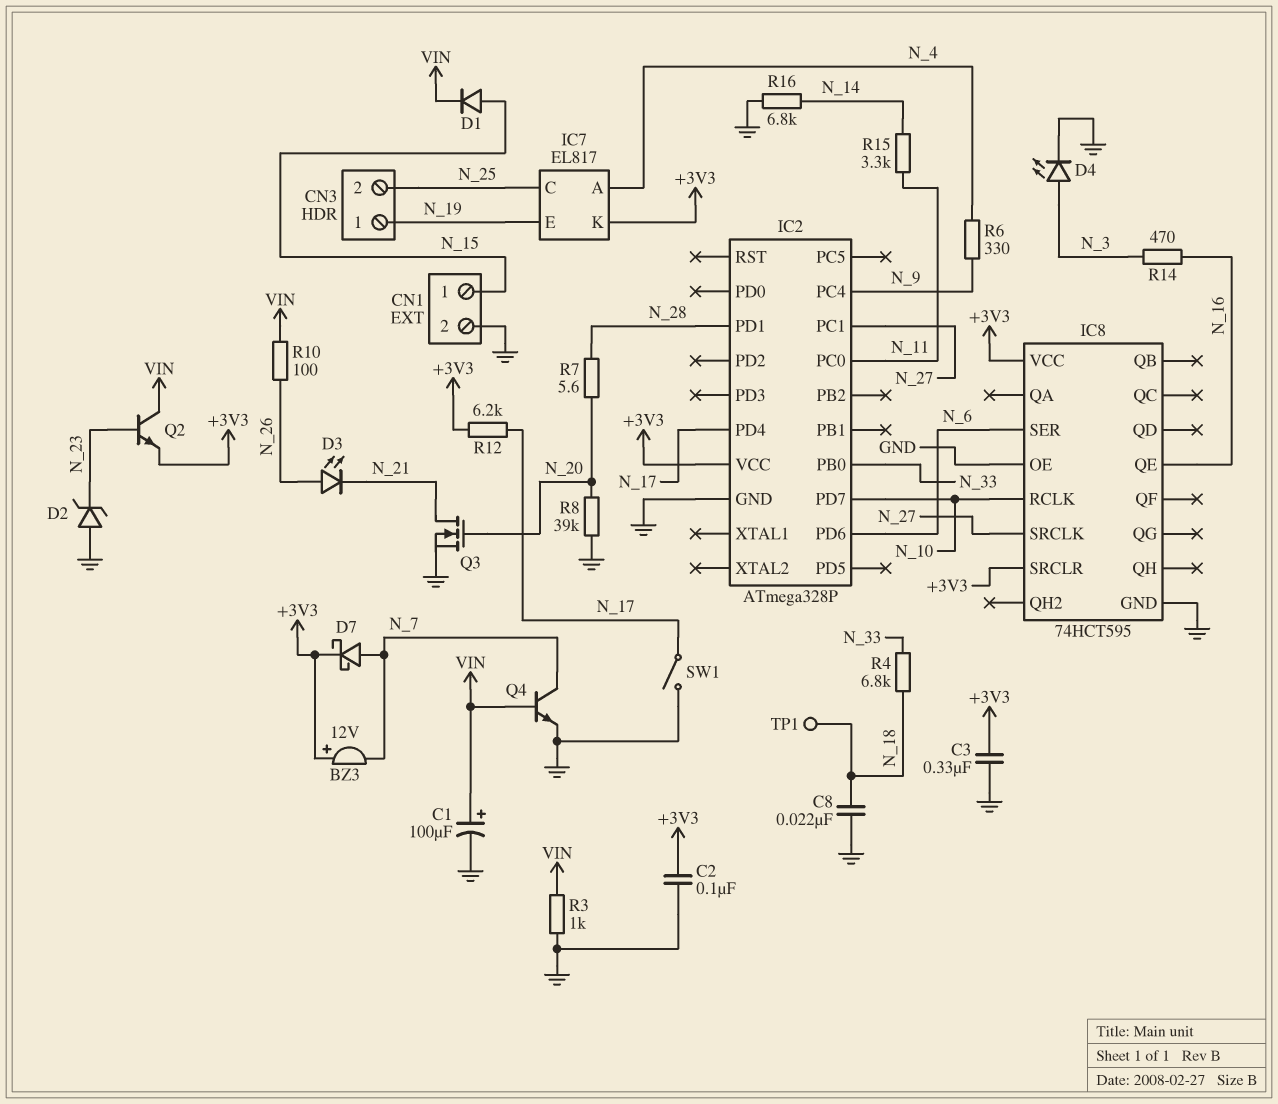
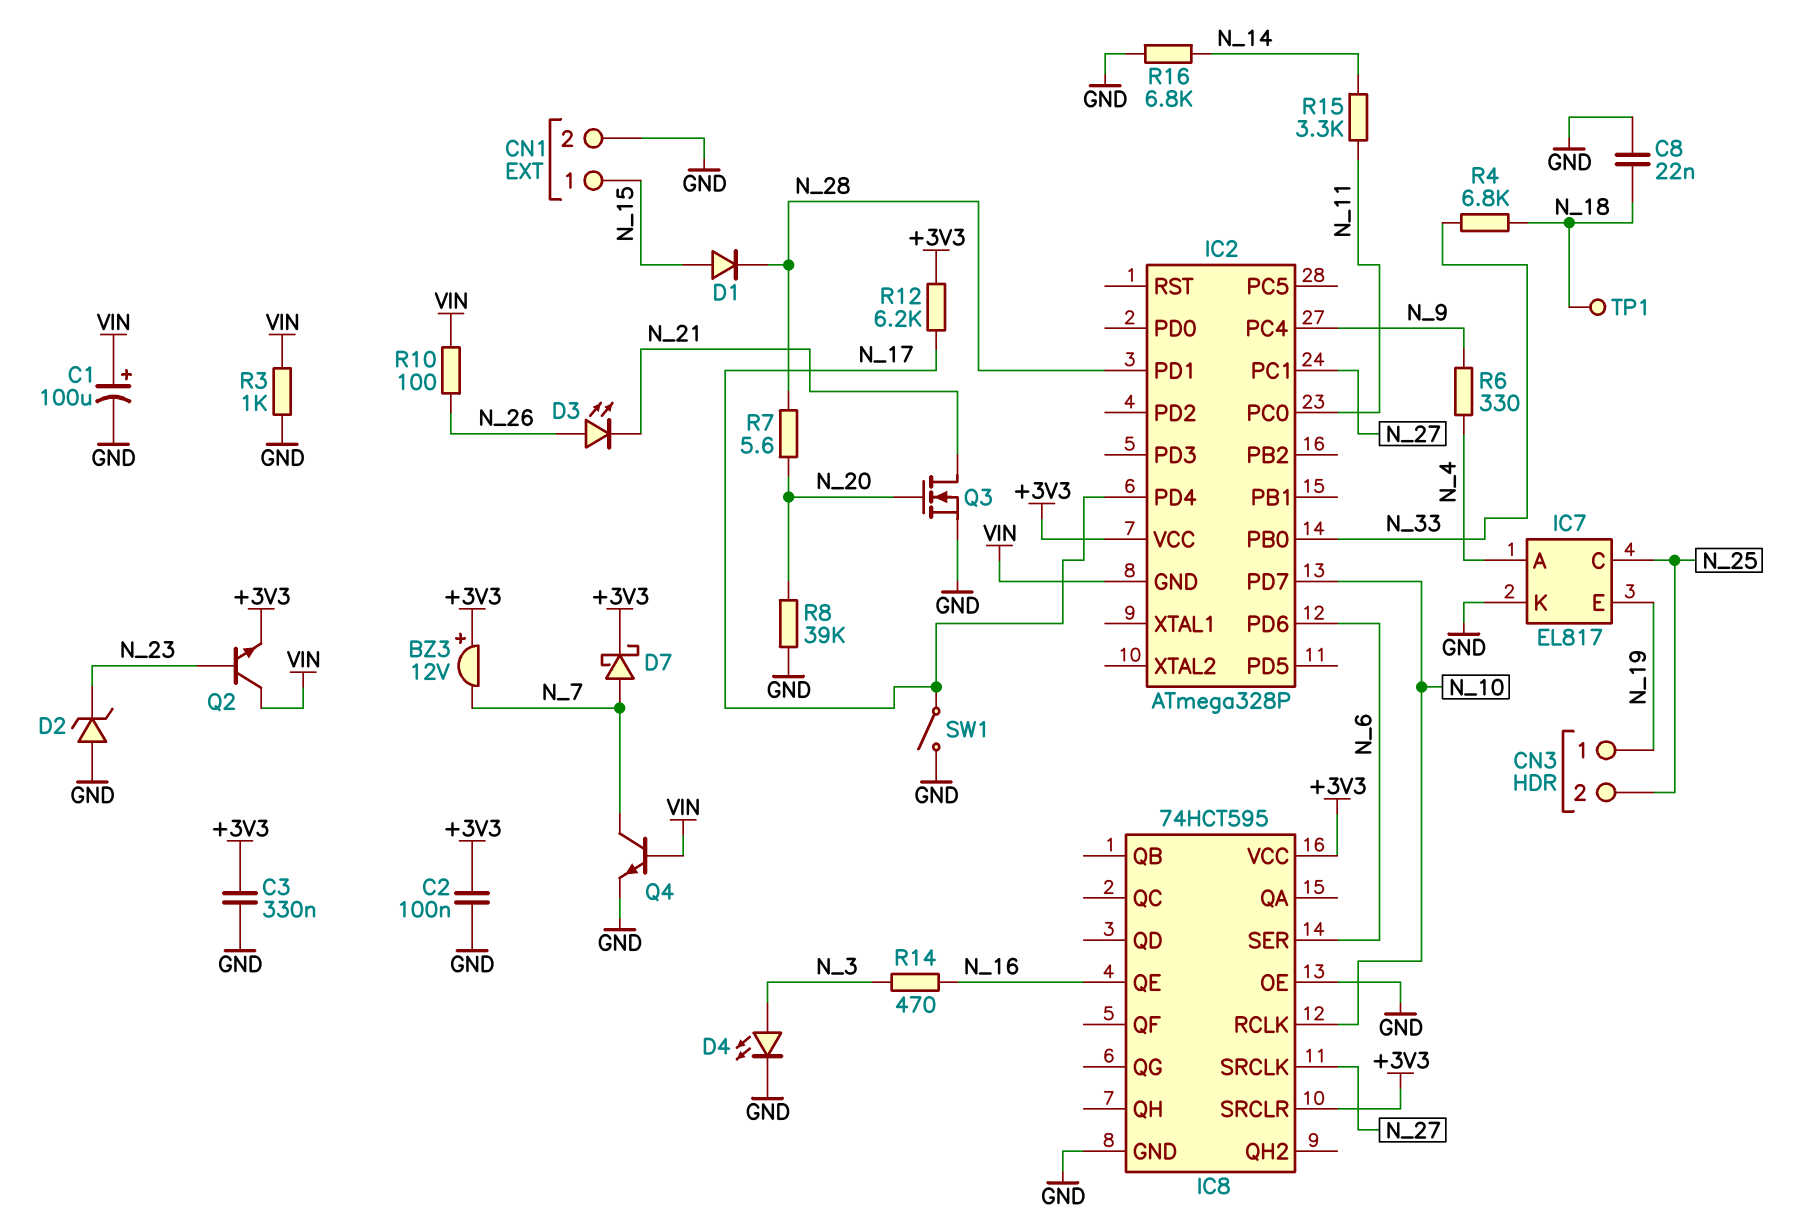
D1: diode (A N_15, K VIN) -> diode (A N_15, K N_28)
IC2 pin GND: GND -> VIN
IC7 pin K: +3V3 -> GND

